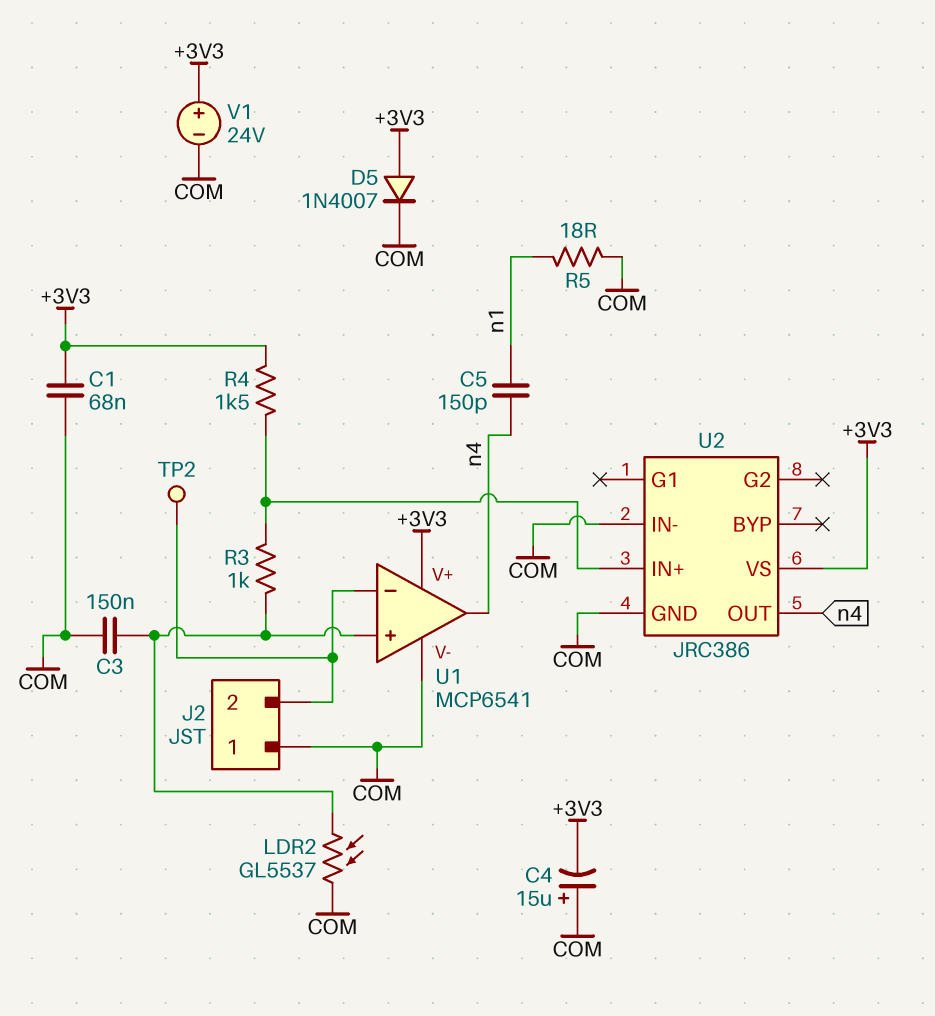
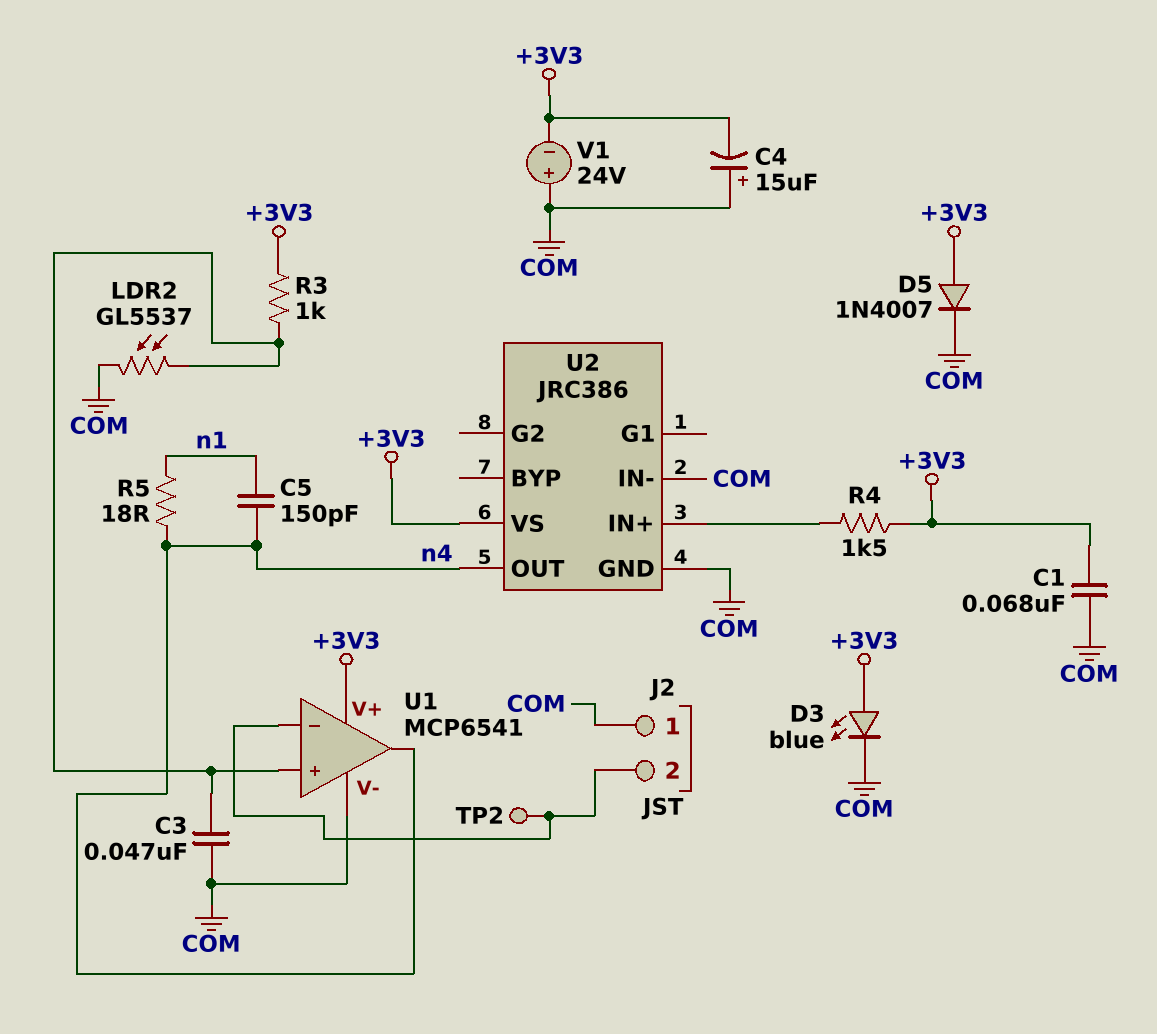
C3: 150nF (COM, U1/in+) -> 47nF (COM, U1/in+)
D3: none -> LED blue (A +3V3, K COM)
R3: 1k (U1/in+, U2/IN+) -> 1k (+3V3, U1/in+)
R5: 18 (COM, n1) -> 18 (n1, n4)
V1: 24V (plus +3V3, minus COM) -> 24V (plus COM, minus +3V3)

